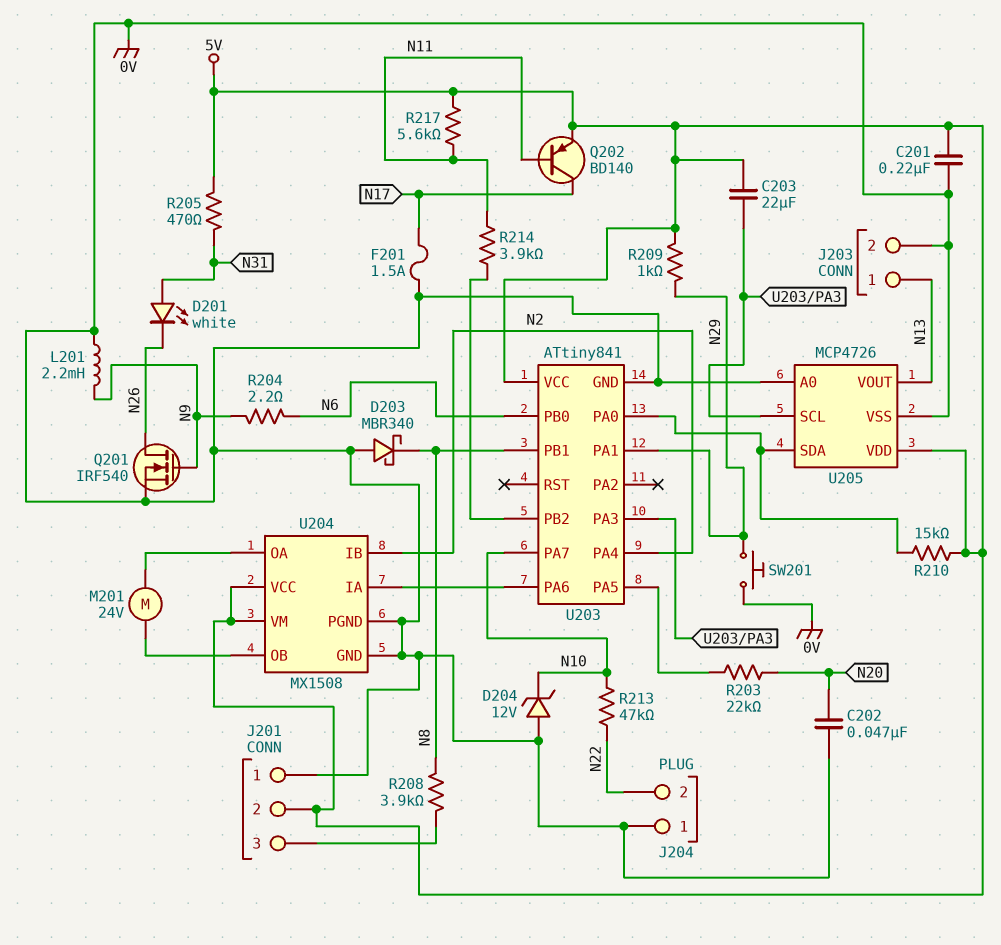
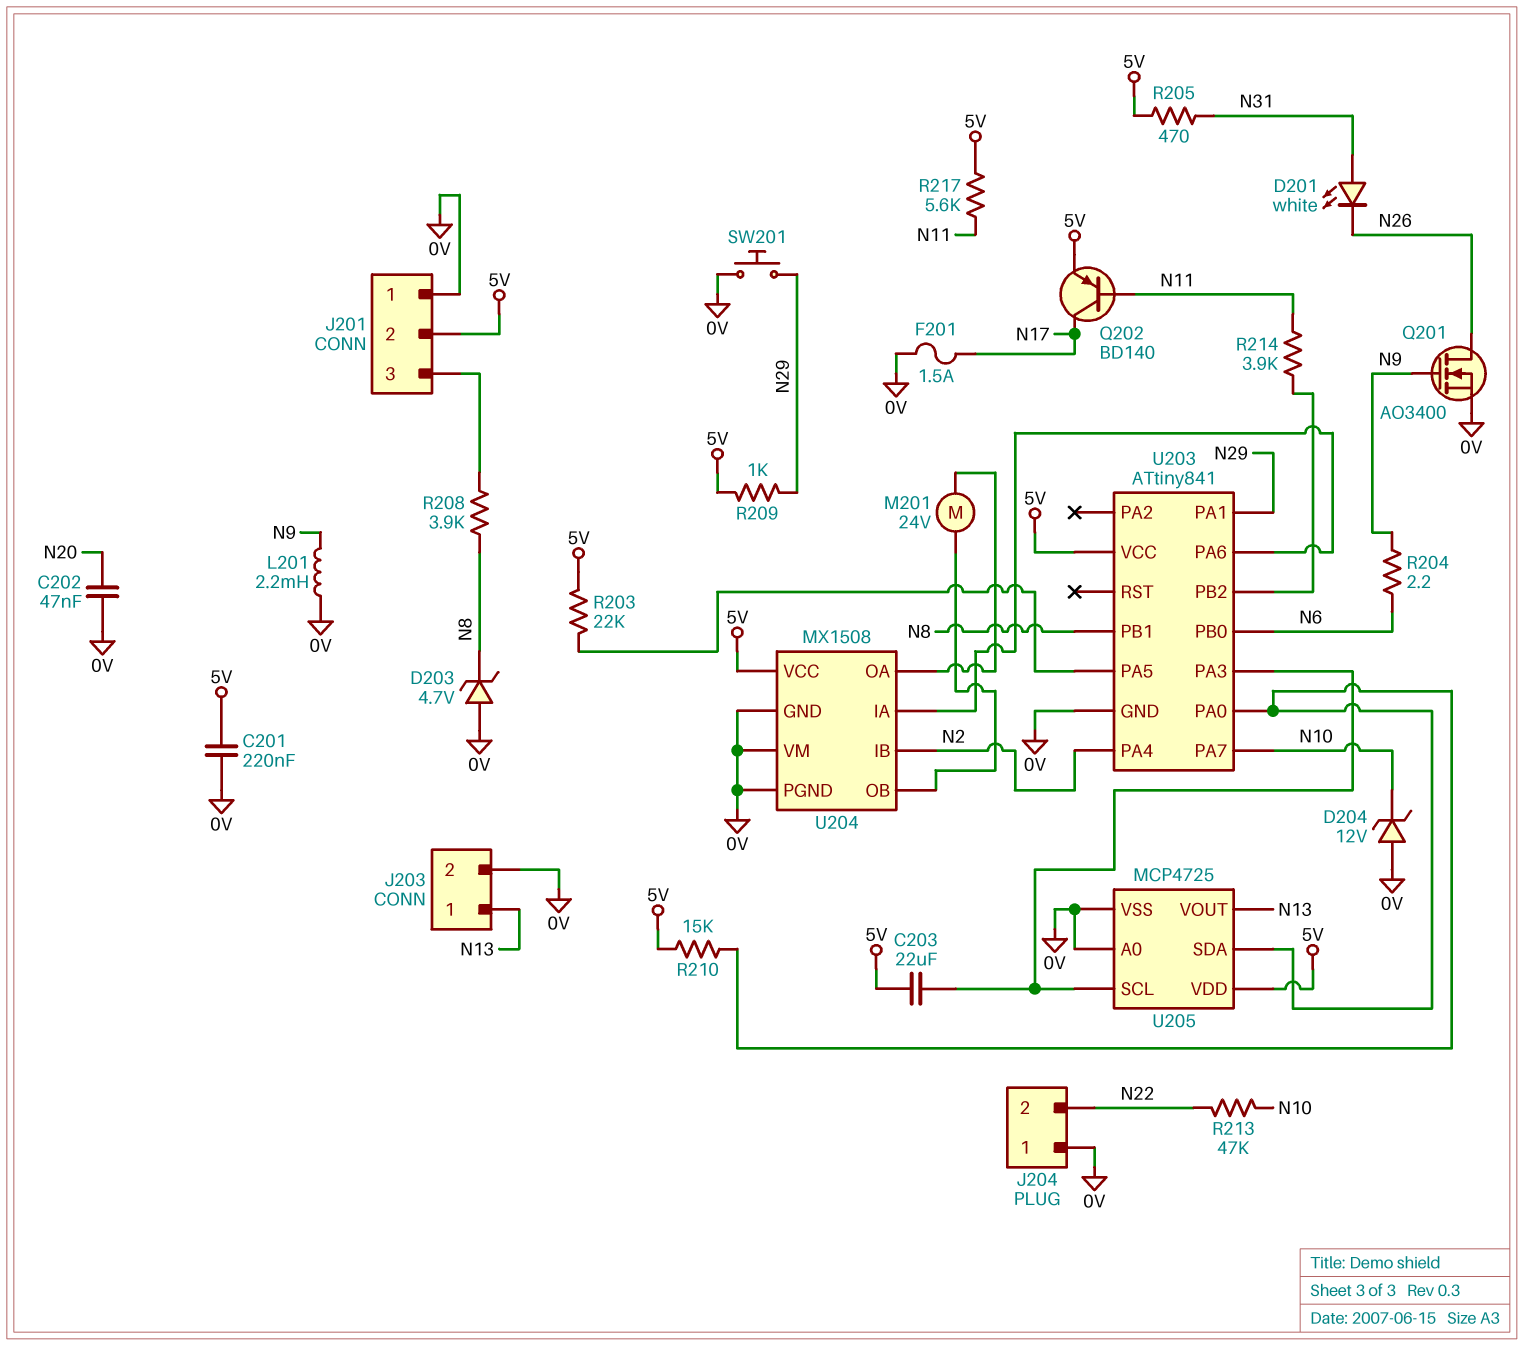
D203: schottky MBR340 (A 0V, K N8) -> zener 4.7V (A 0V, K N8)
Q201: NMOS IRF540 (G N9, D N26, S 0V) -> NMOS AO3400 (G N9, D N26, S 0V)
R203: 22k (N20, U203/PA5) -> 22k (5V, U203/PA5)
U204 pin VM: 5V -> 0V
U205: MCP4726 -> MCP4725

